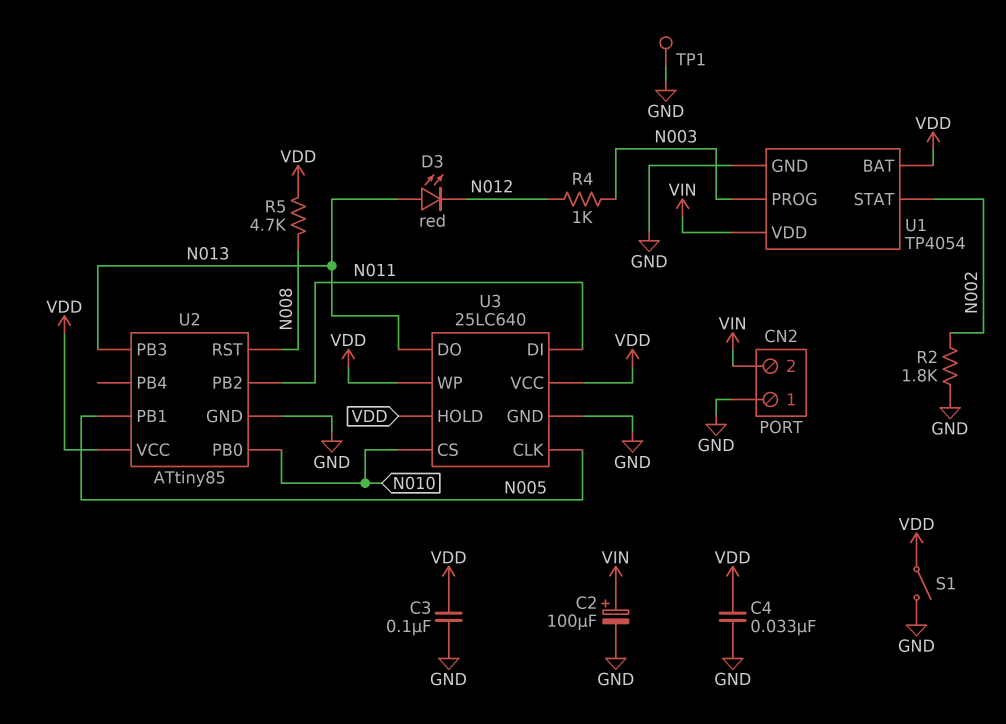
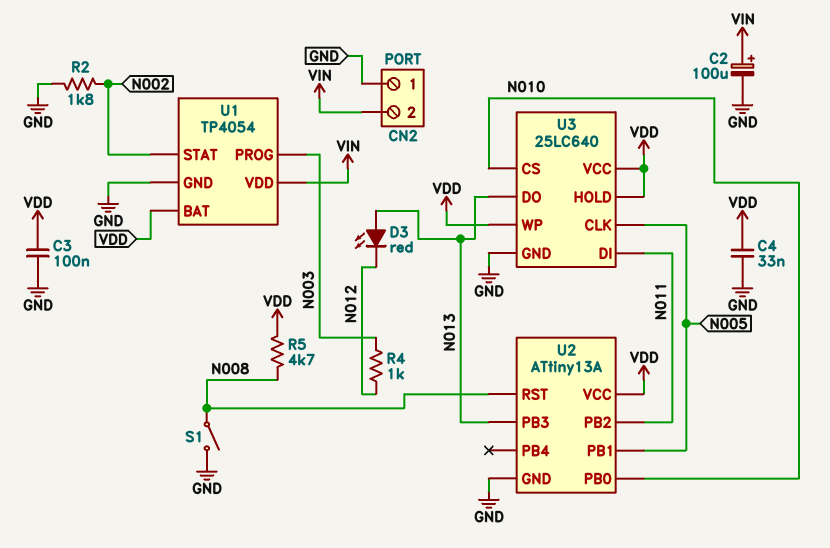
S1: switch (GND, VDD) -> switch (GND, N008)
TP1: test point (GND) -> none
U2: ATtiny85 -> ATtiny13A

